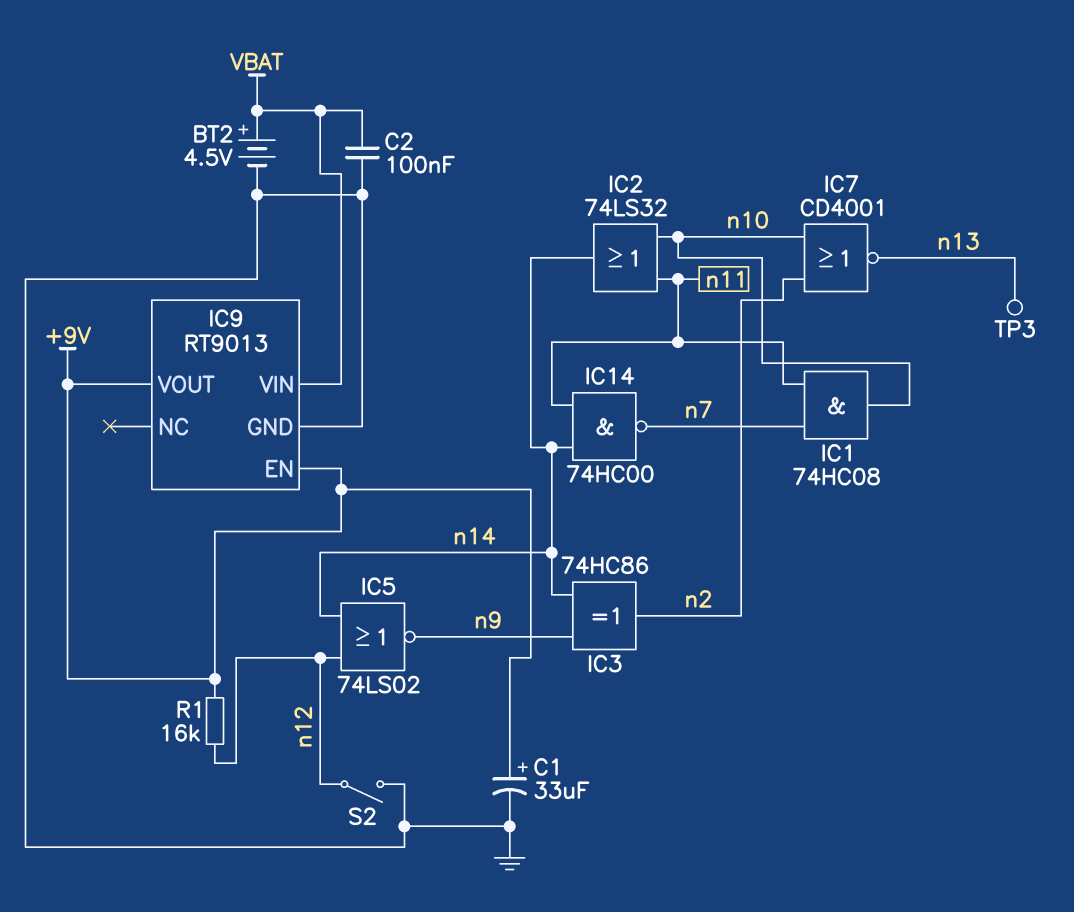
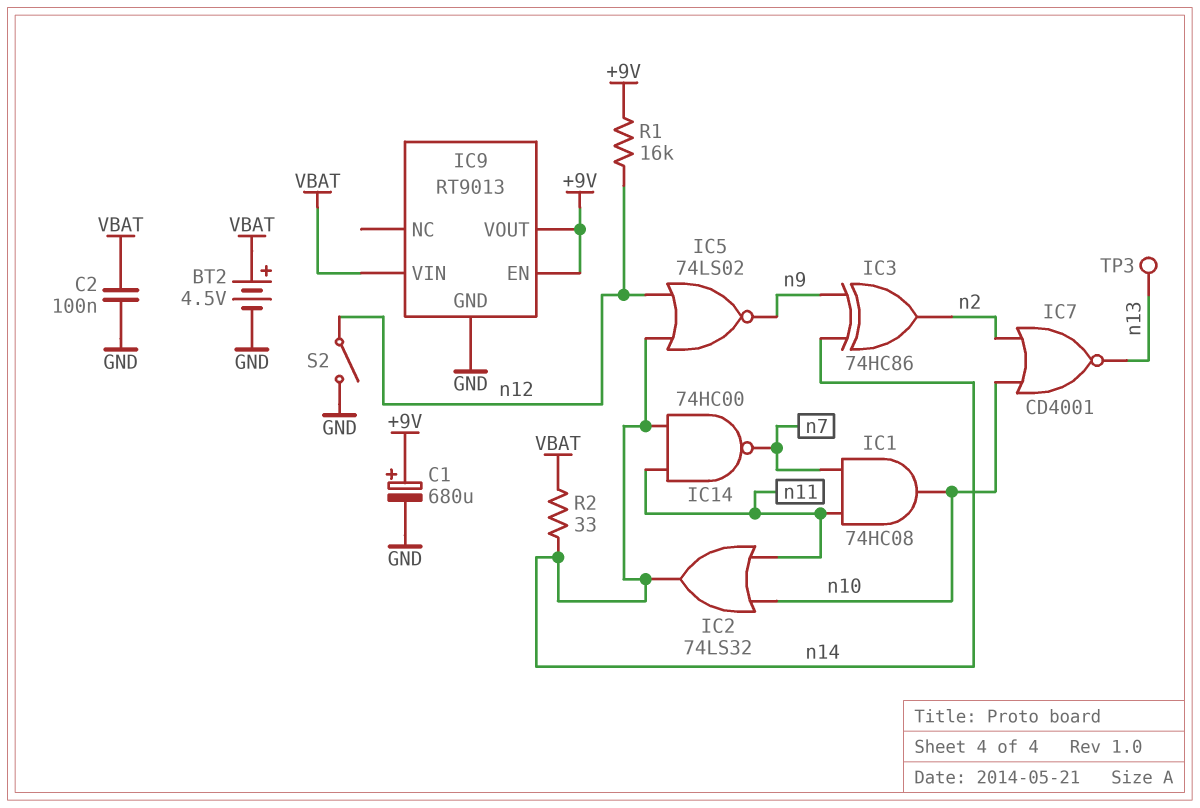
C1: 33uF (plus +9V, minus GND) -> 680uF (plus +9V, minus GND)
R2: none -> 33 (VBAT, n14)

